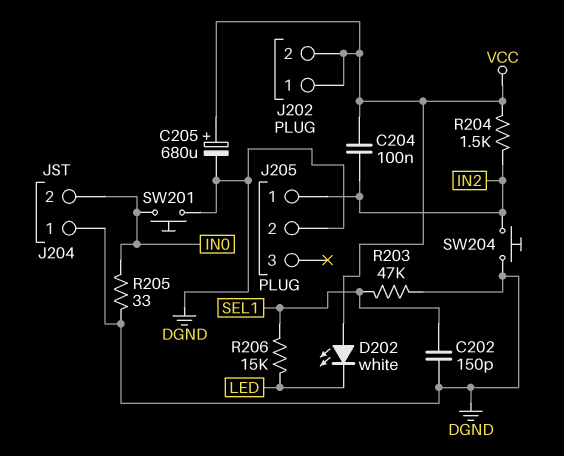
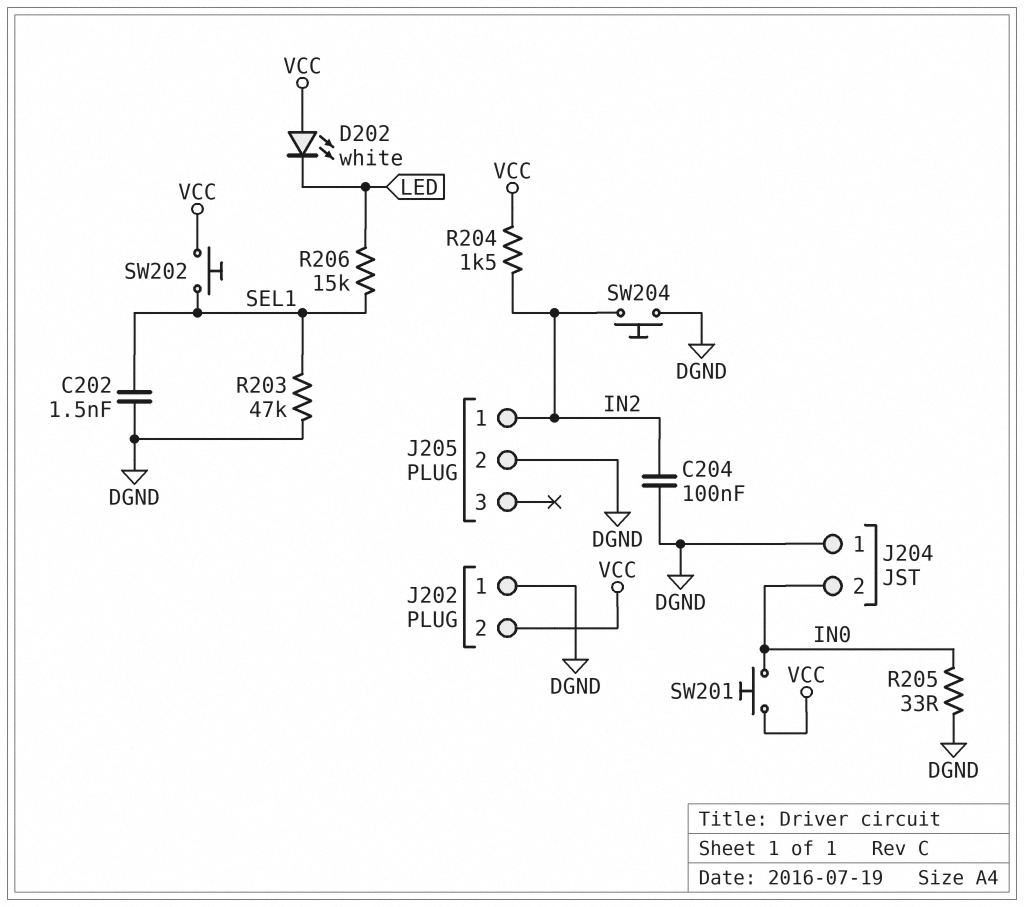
C202: 150pF (DGND, SEL1) -> 1.5nF (DGND, SEL1)
C204: 100nF (IN2, VCC) -> 100nF (DGND, IN2)
C205: 680uF (plus VCC, minus DGND) -> none
J202 pin 1: VCC -> DGND
SW201: button (DGND, IN0) -> button (IN0, VCC)
SW202: none -> button (SEL1, VCC)

